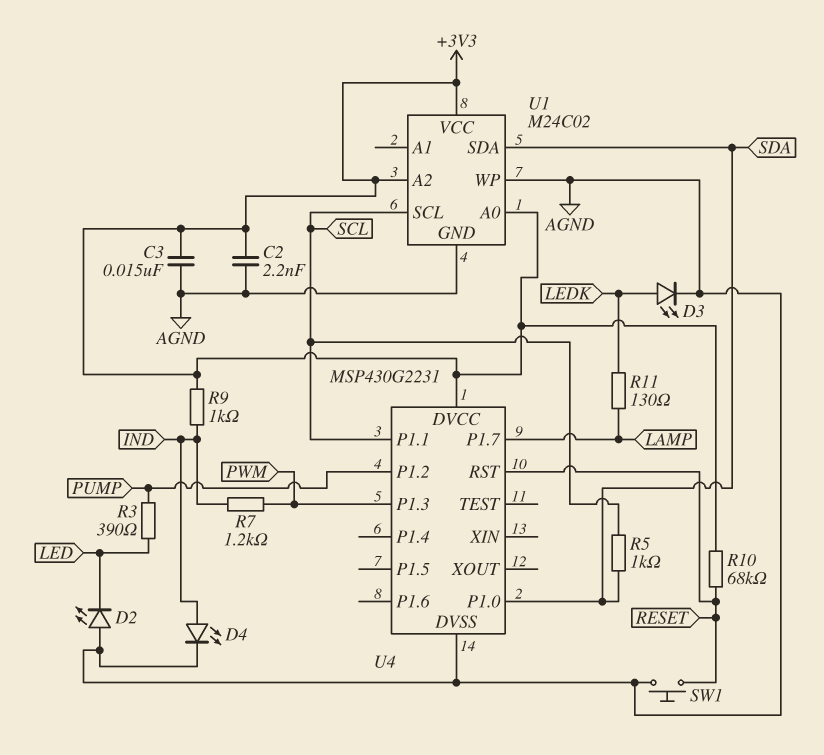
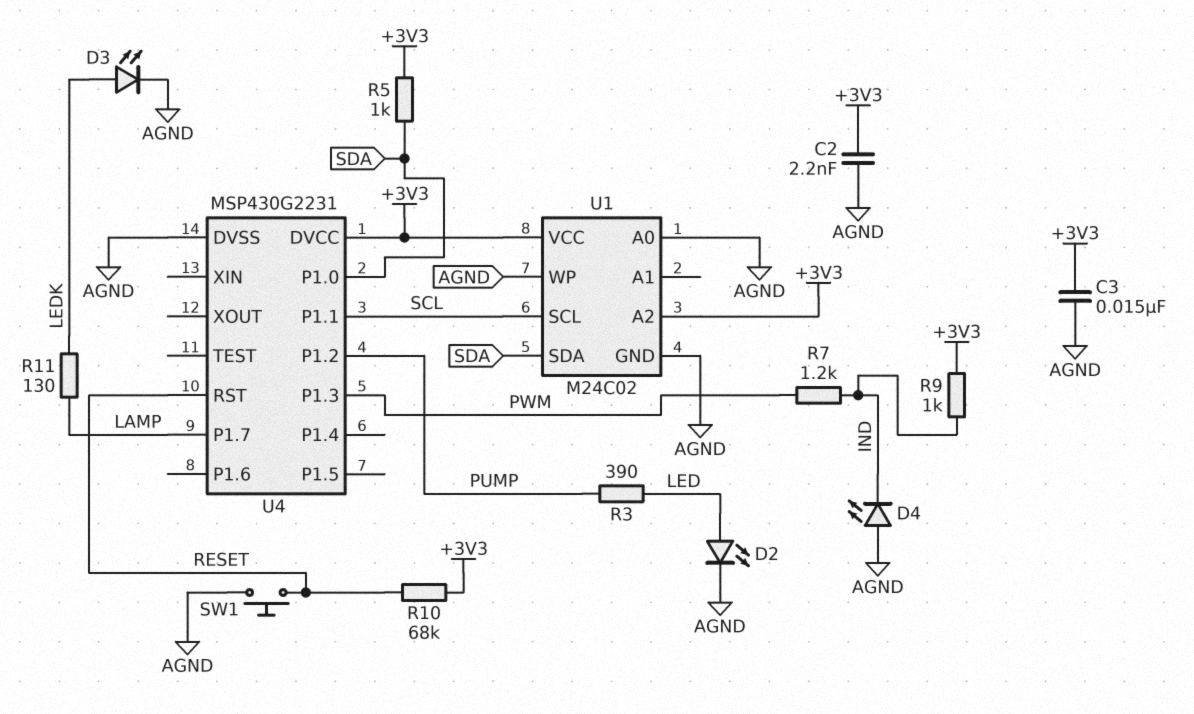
D2: LED (A AGND, K LED) -> LED (A LED, K AGND)
D4: LED (A IND, K AGND) -> LED (A AGND, K IND)
R5: 1k (SCL, SDA) -> 1k (+3V3, SDA)
U1 pin A0: +3V3 -> AGND

